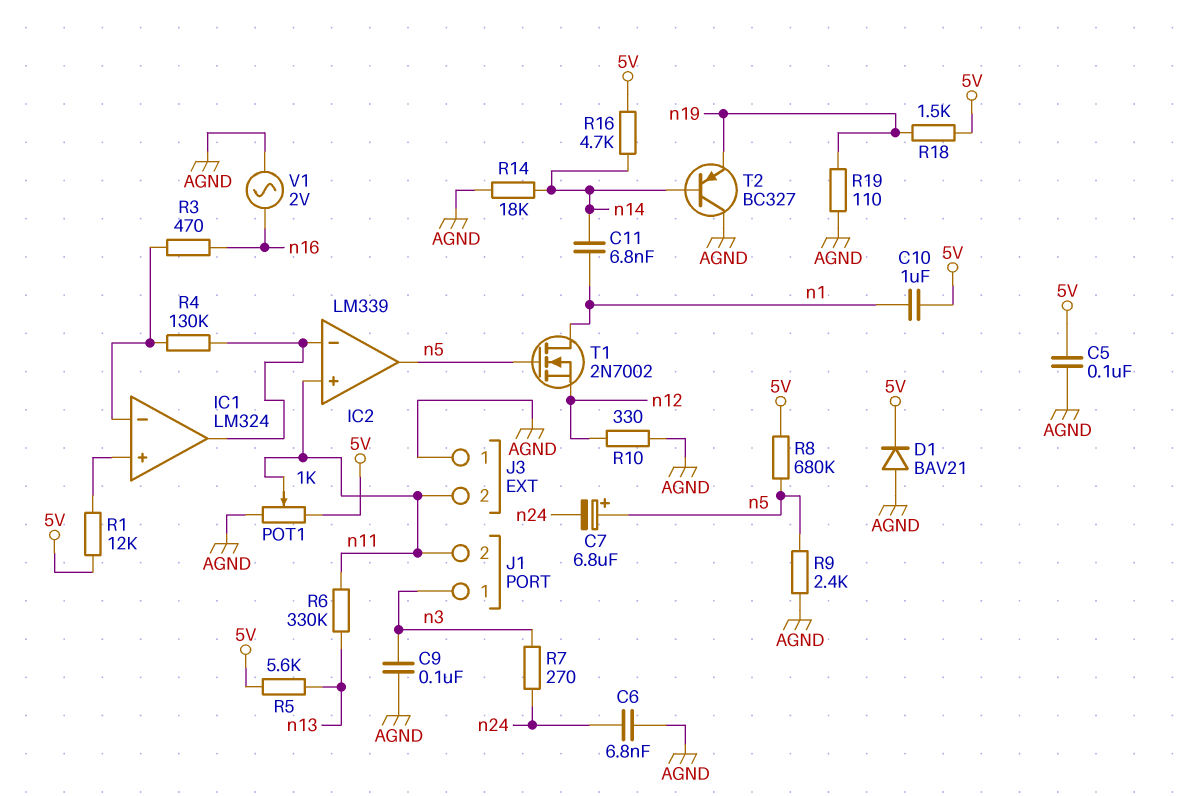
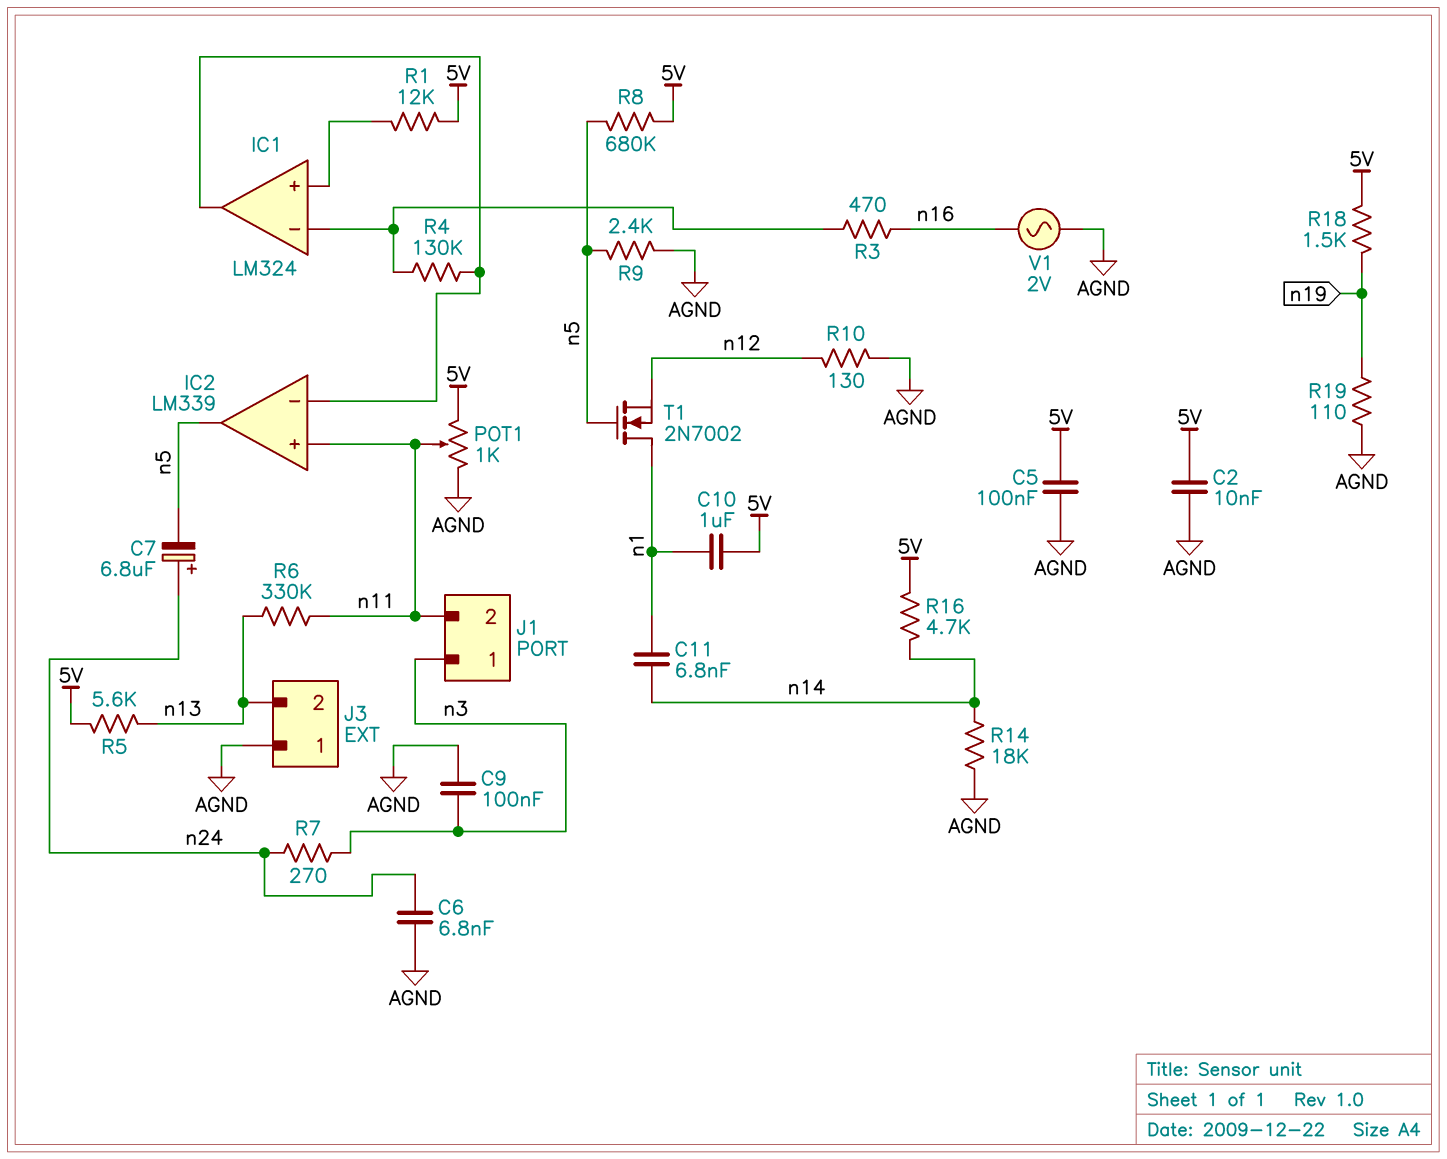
C2: none -> 10nF (5V, AGND)
C7: 6.8uF (plus n5, minus n24) -> 6.8uF (plus n24, minus n5)
D1: diode BAV21 (A AGND, K 5V) -> none
J3 pin 2: n11 -> n13
R10: 330 (AGND, n12) -> 130 (AGND, n12)
T2: PNP BC327 (B n14, C AGND, E n19) -> none

